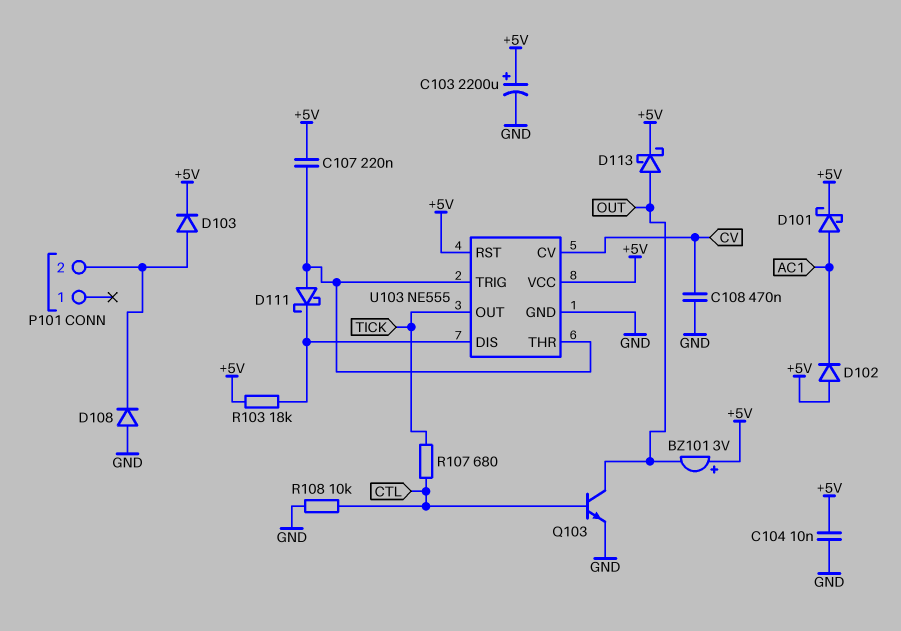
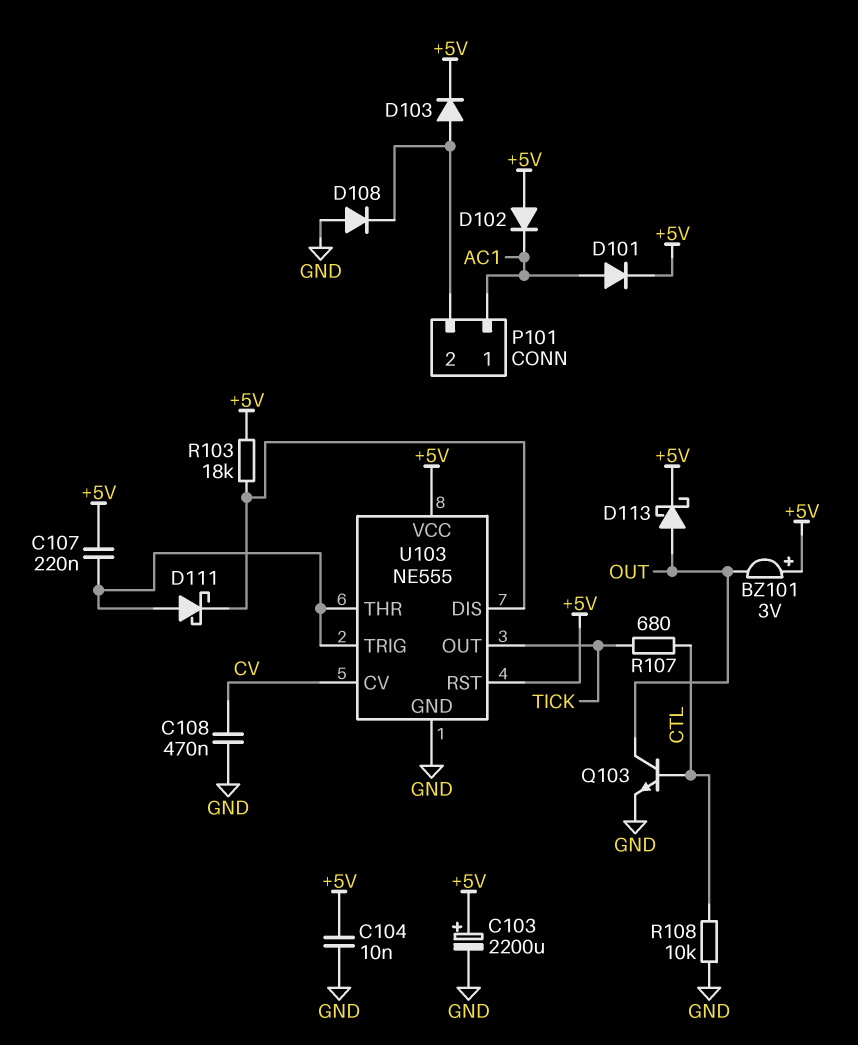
D101: schottky (A AC1, K +5V) -> diode (A AC1, K +5V)
P101 pin 1: none -> AC1

